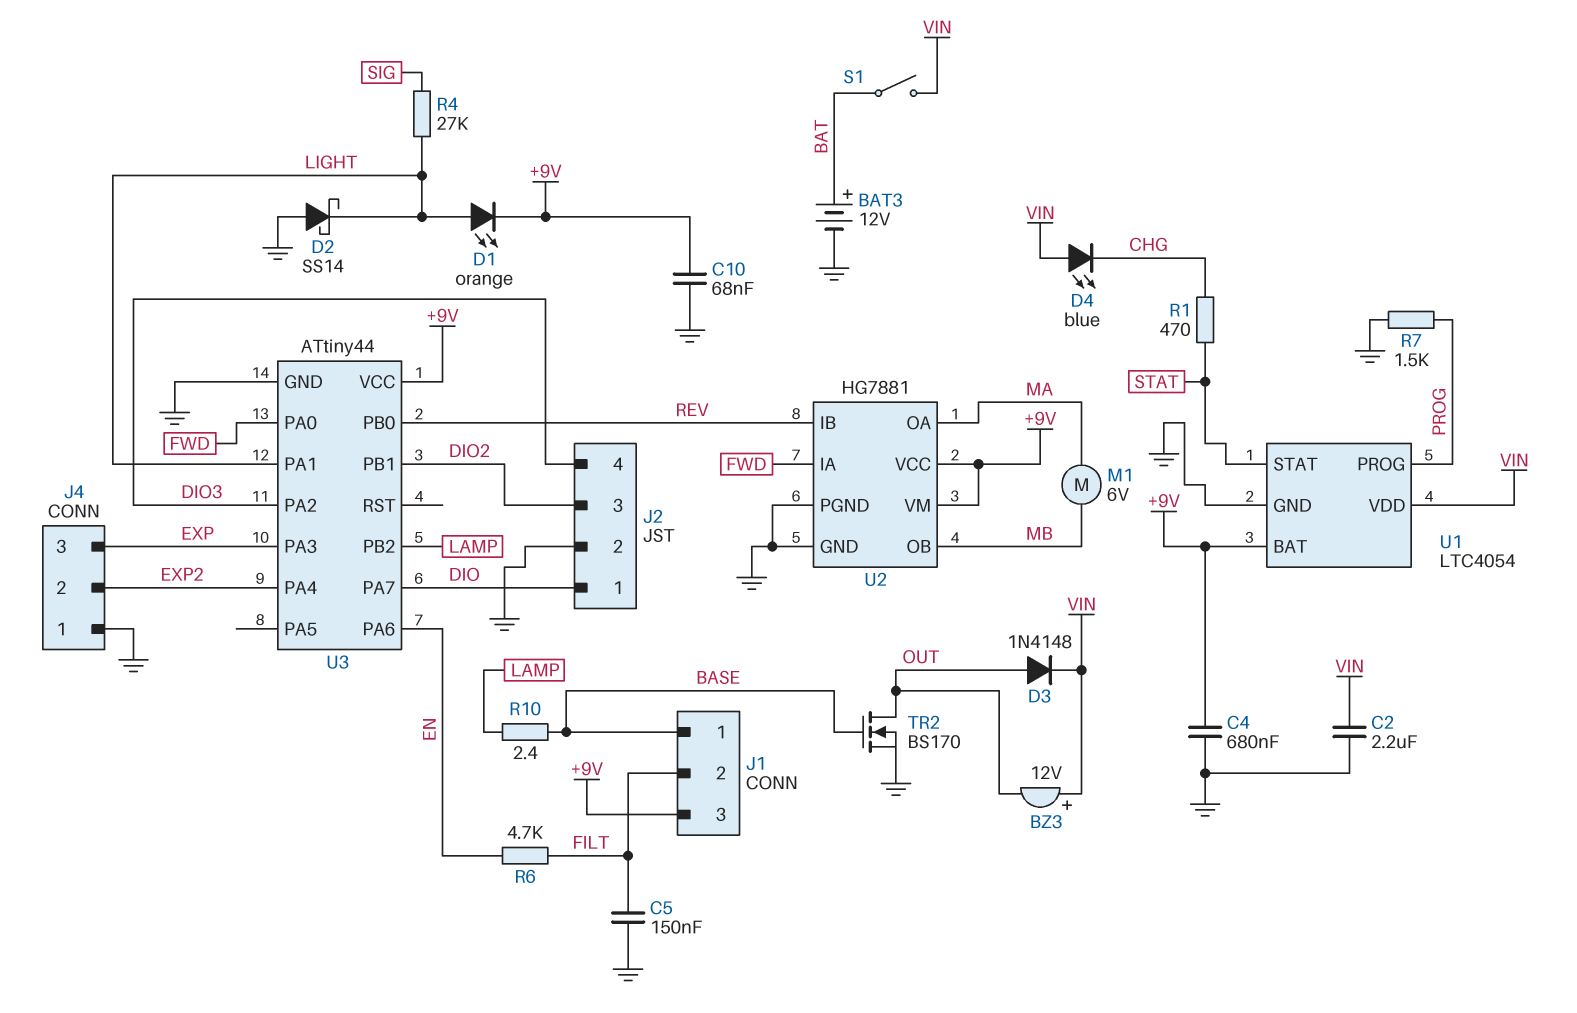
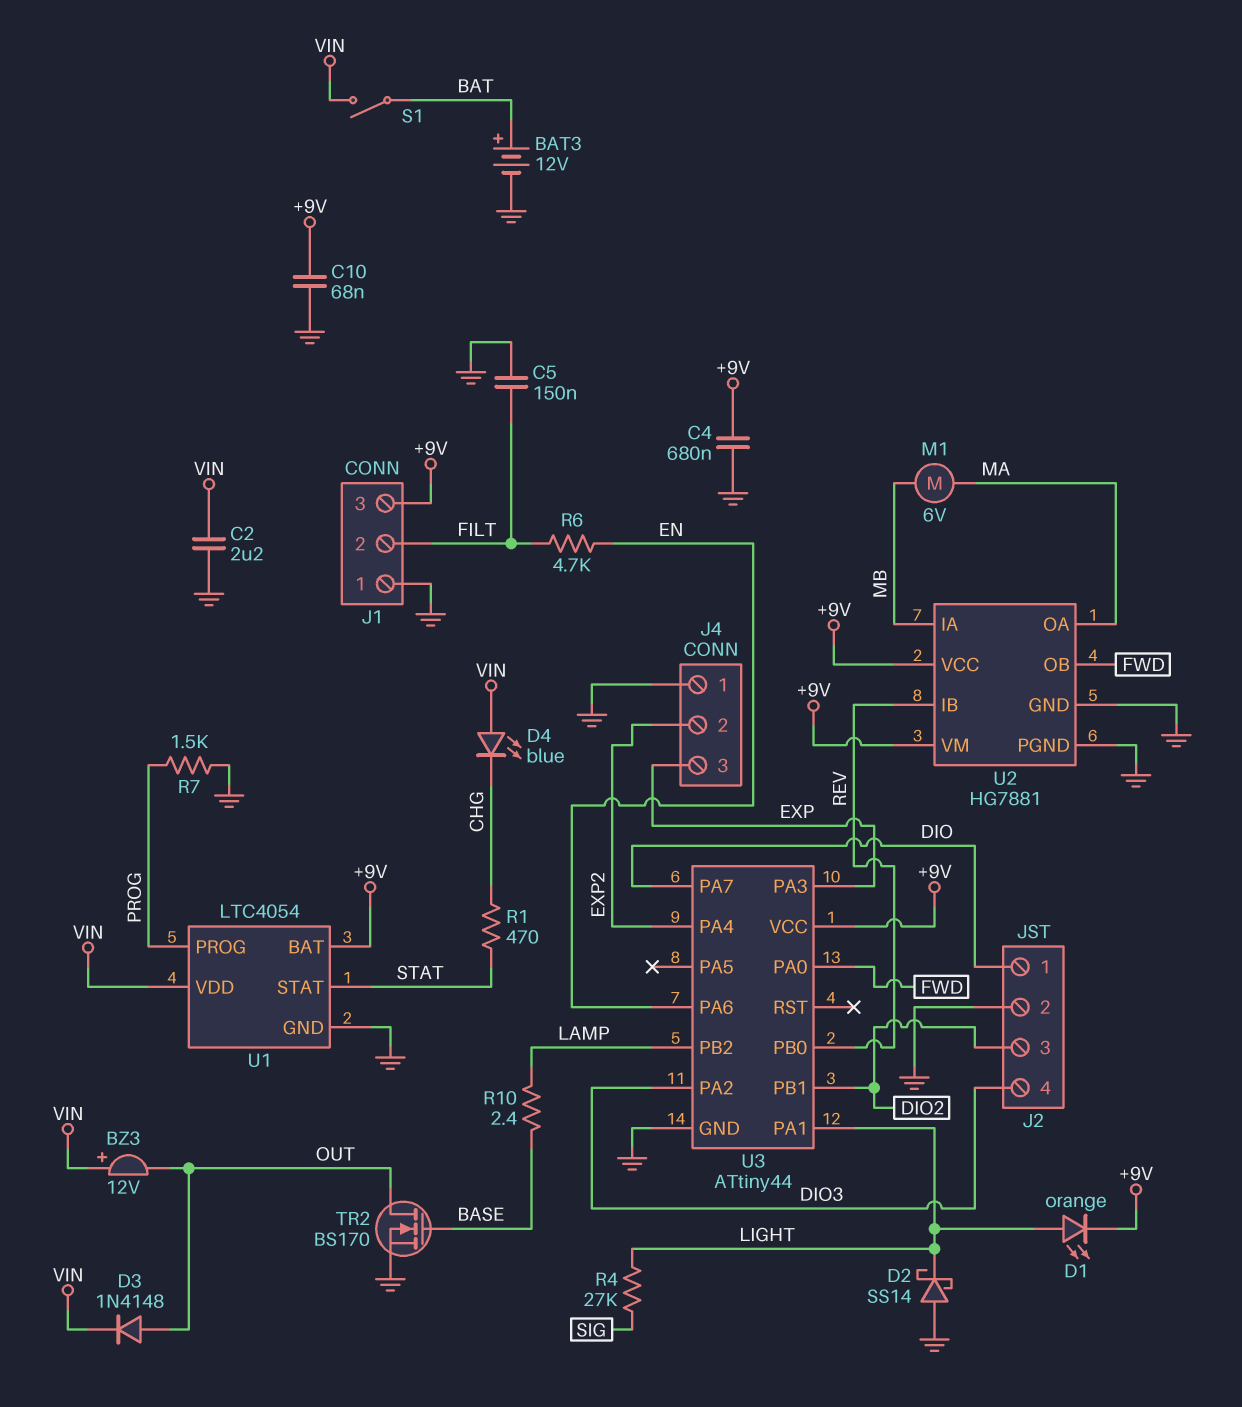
J1 pin 1: BASE -> GND
U2 pin IA: FWD -> MB
U2 pin OB: MB -> FWD

